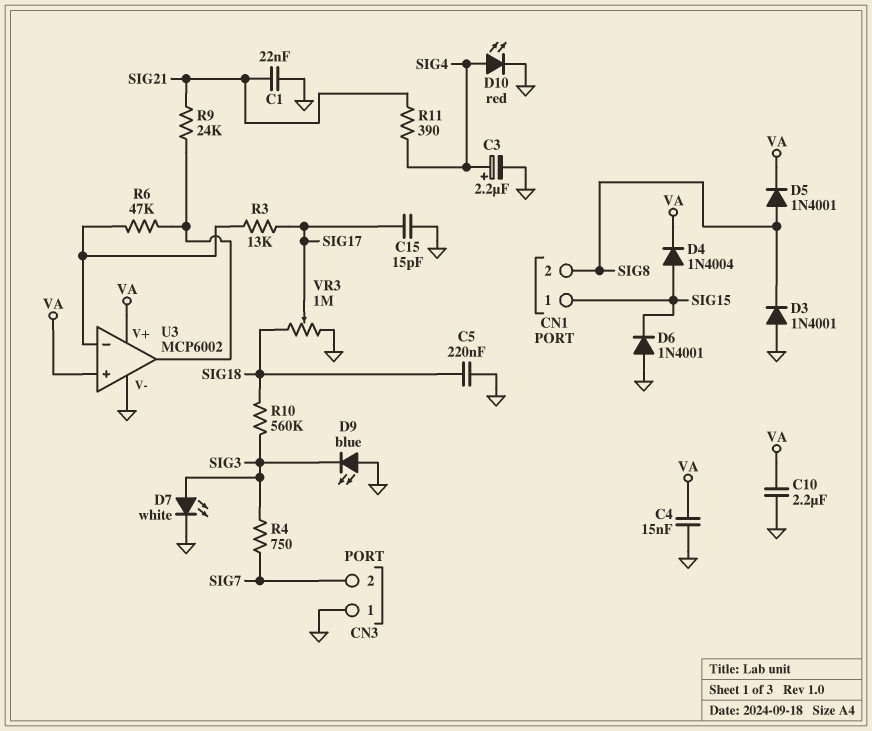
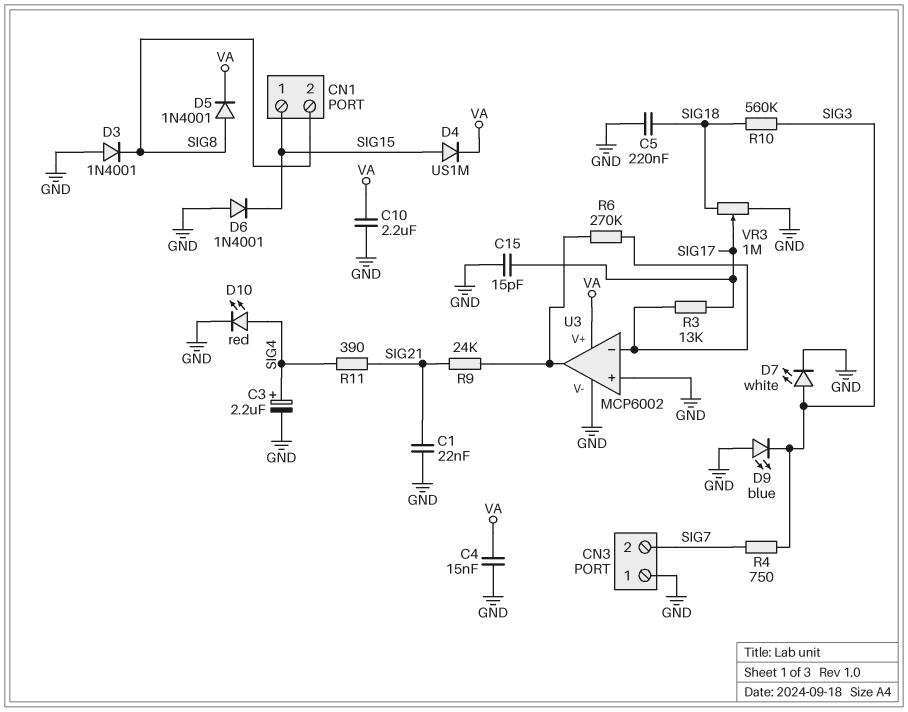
D4: diode 1N4004 (A SIG15, K VA) -> diode US1M (A SIG15, K VA)
R6: 47k (U3/in-, U3/out) -> 270k (U3/in-, U3/out)
U3 pin in+: VA -> GND

